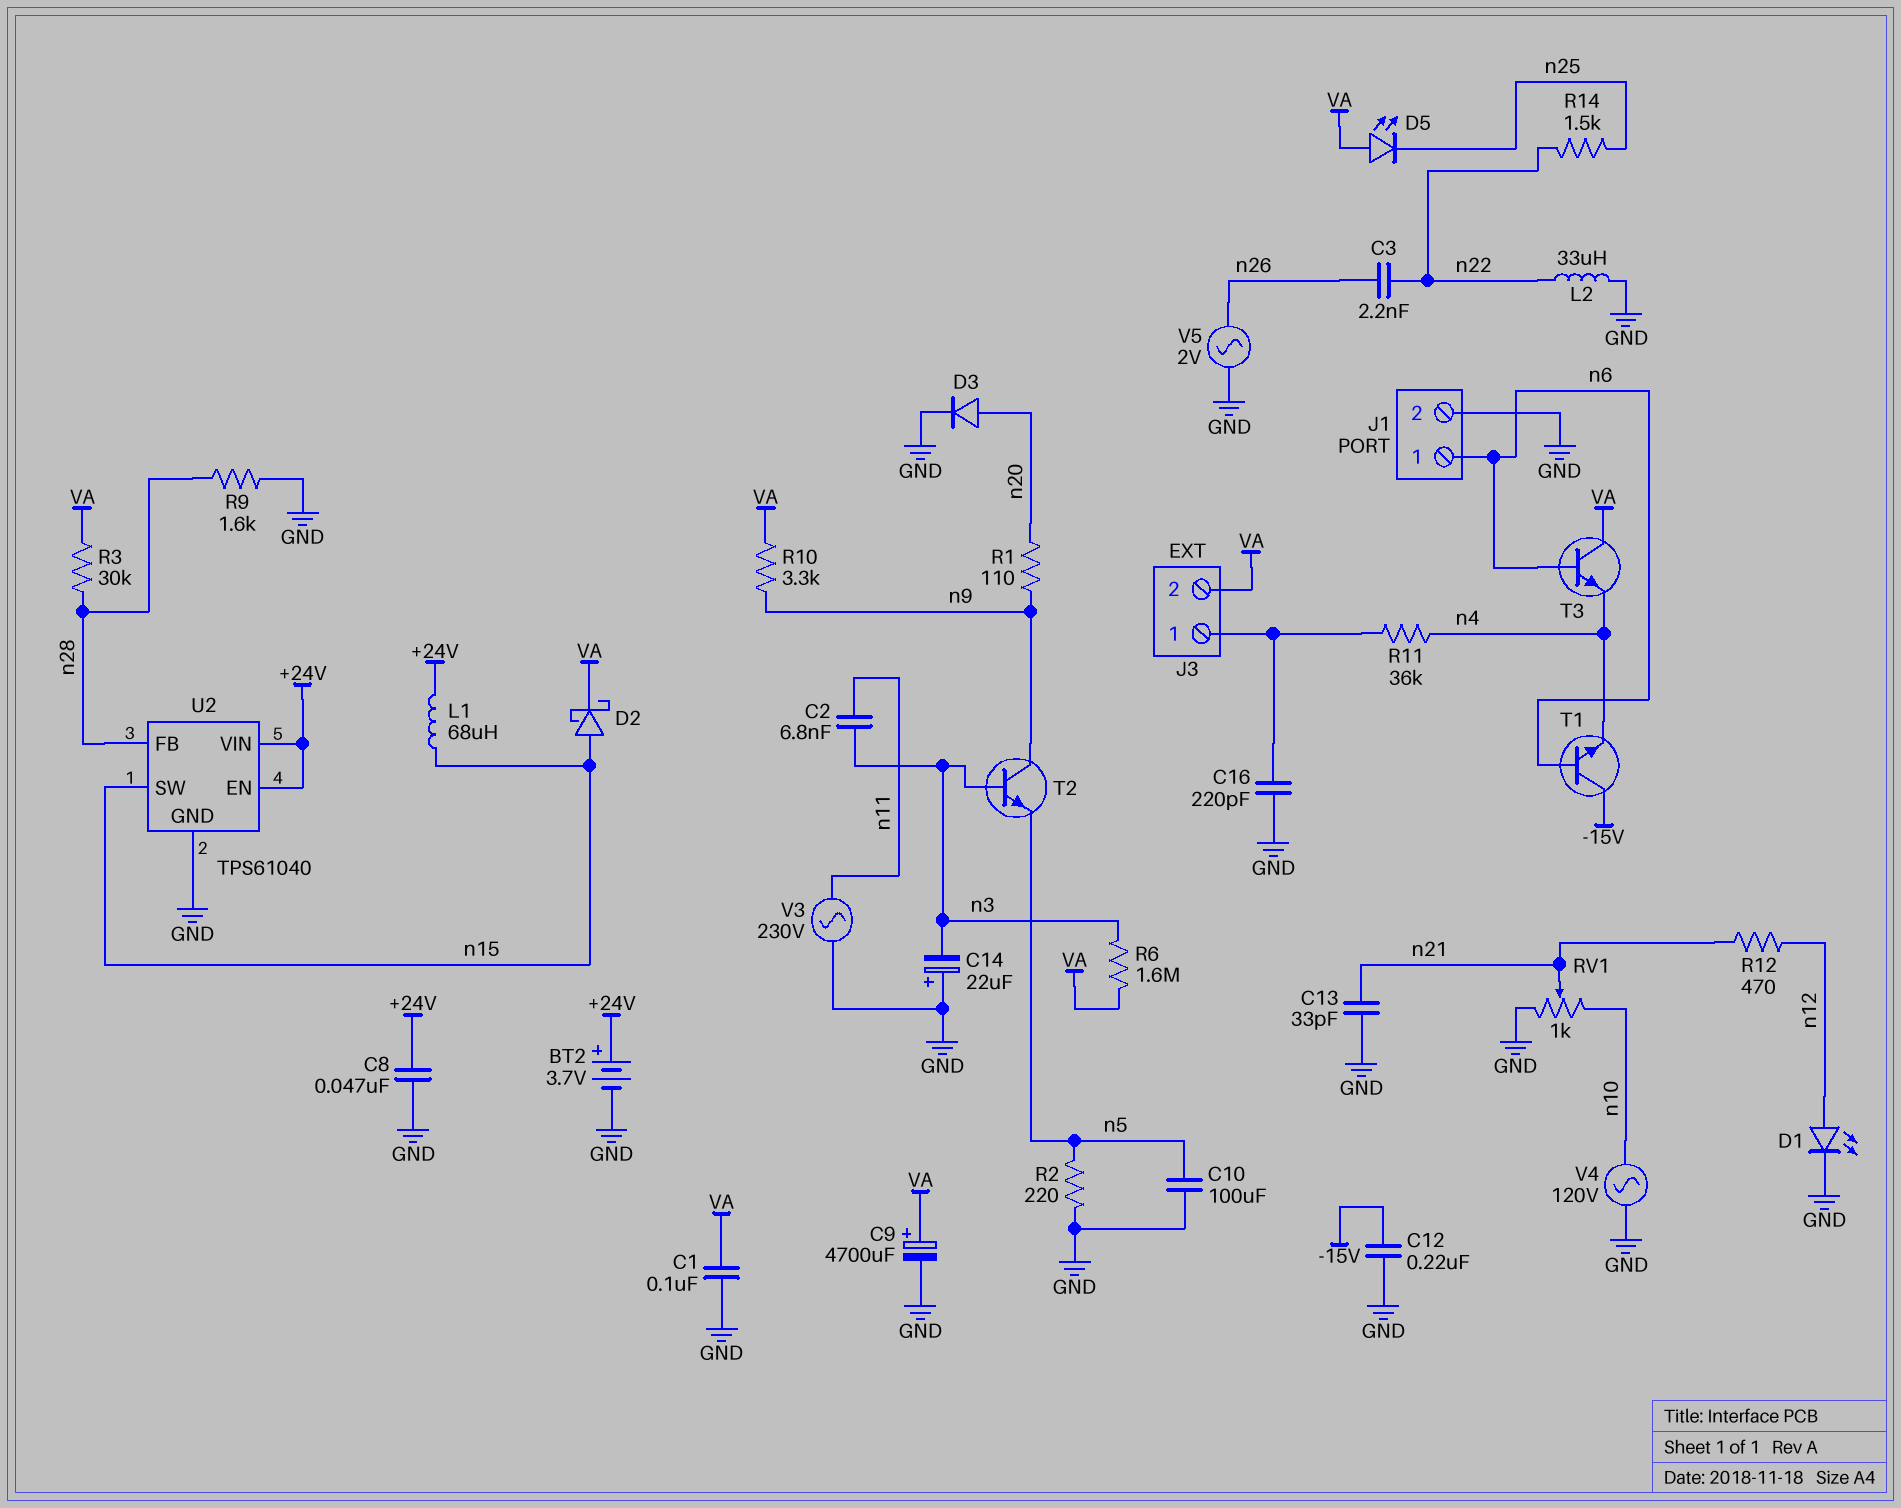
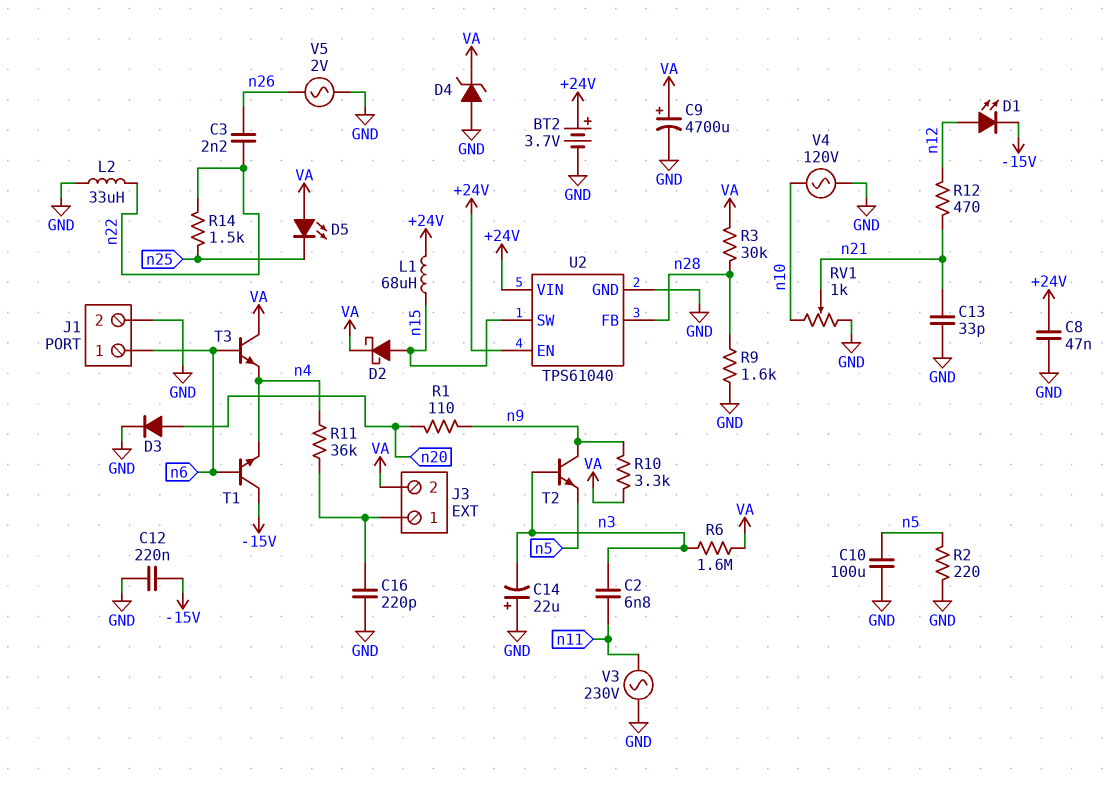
C1: 100nF (GND, VA) -> none
D1: LED (A n12, K GND) -> LED (A n12, K -15V)
D4: none -> zener (A GND, K VA)

